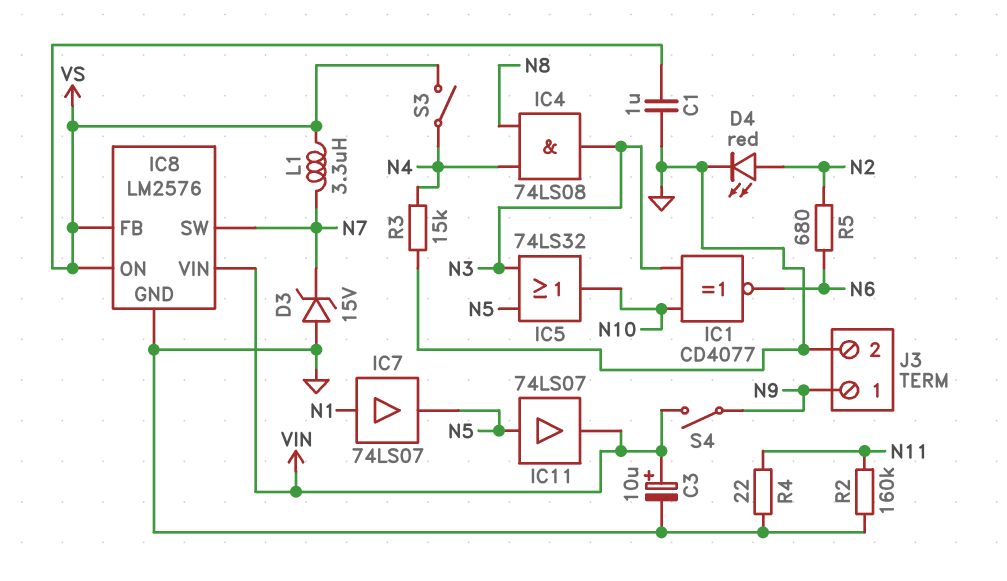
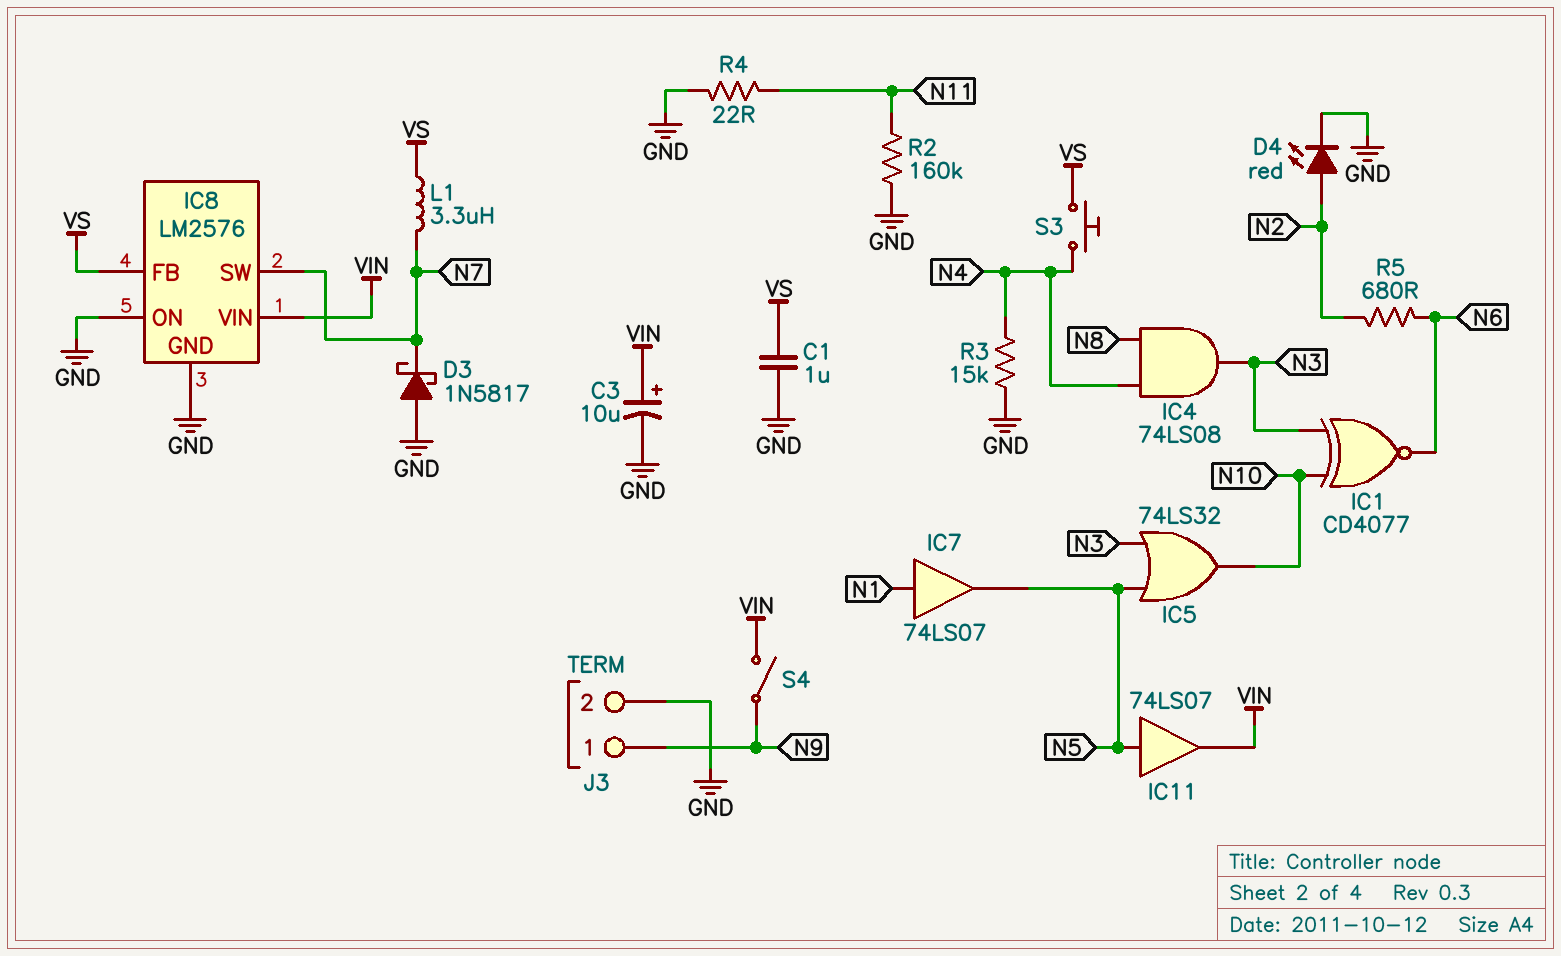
D3: zener 15V (A GND, K N7) -> schottky 1N5817 (A GND, K N7)
IC8 pin ON: VS -> GND
S3: switch (N4, VS) -> button (N4, VS)

